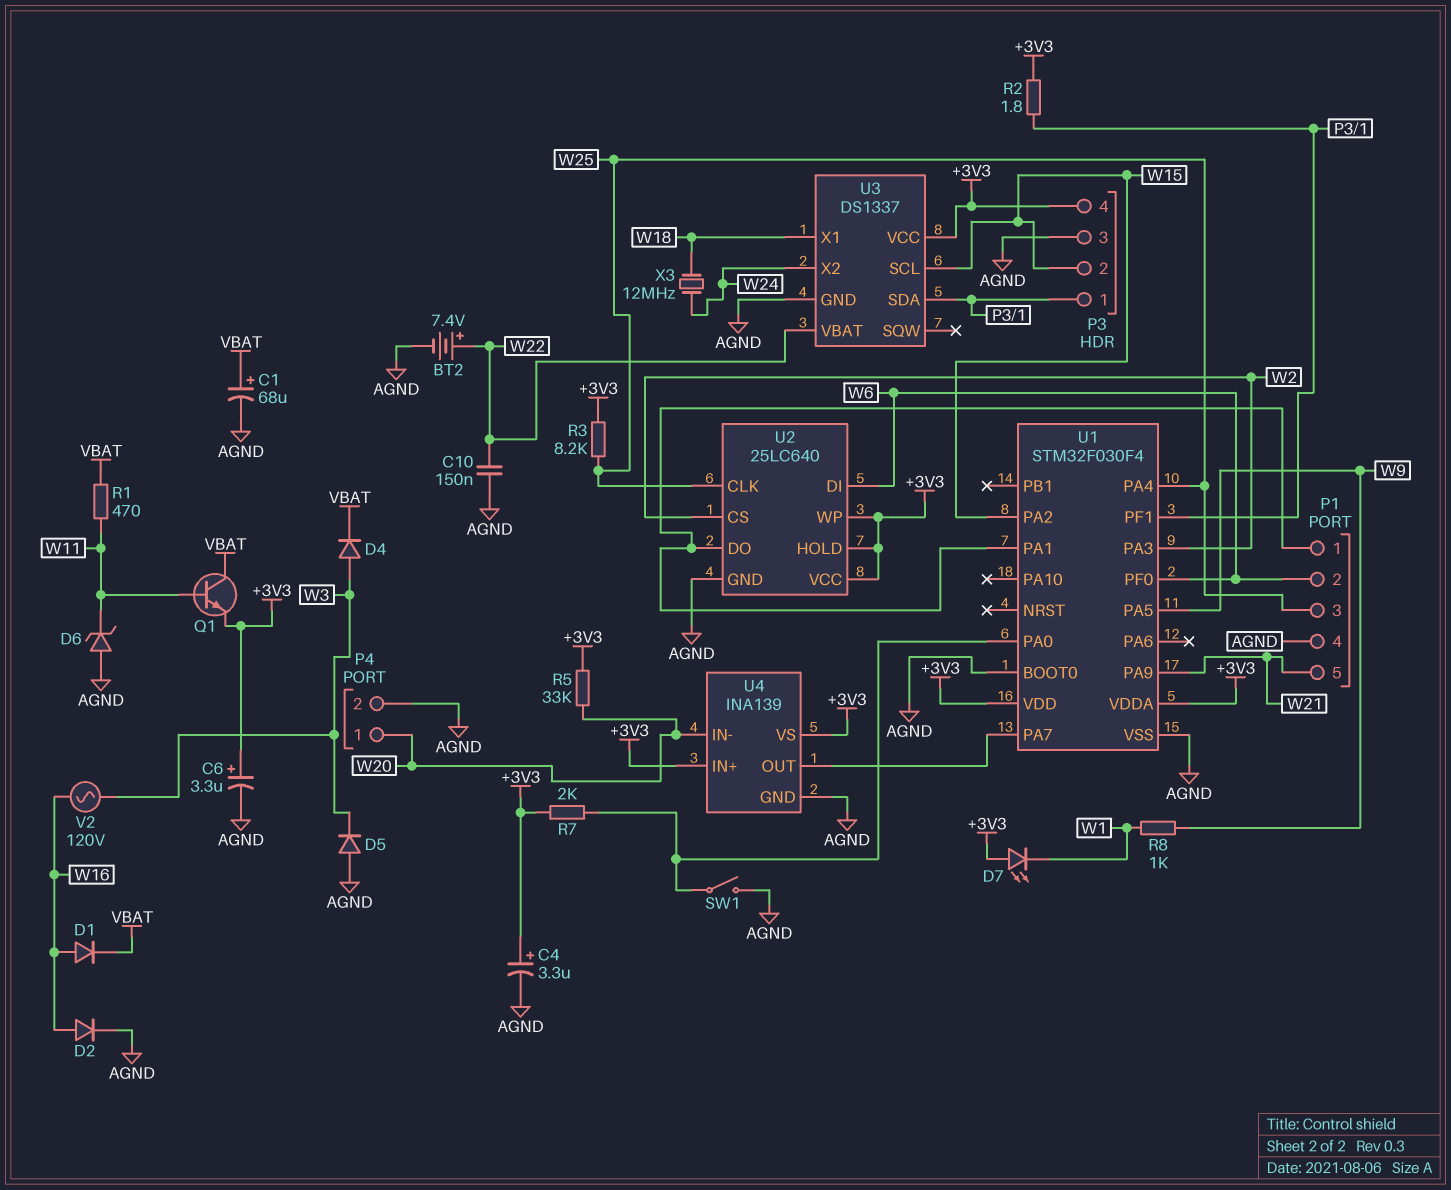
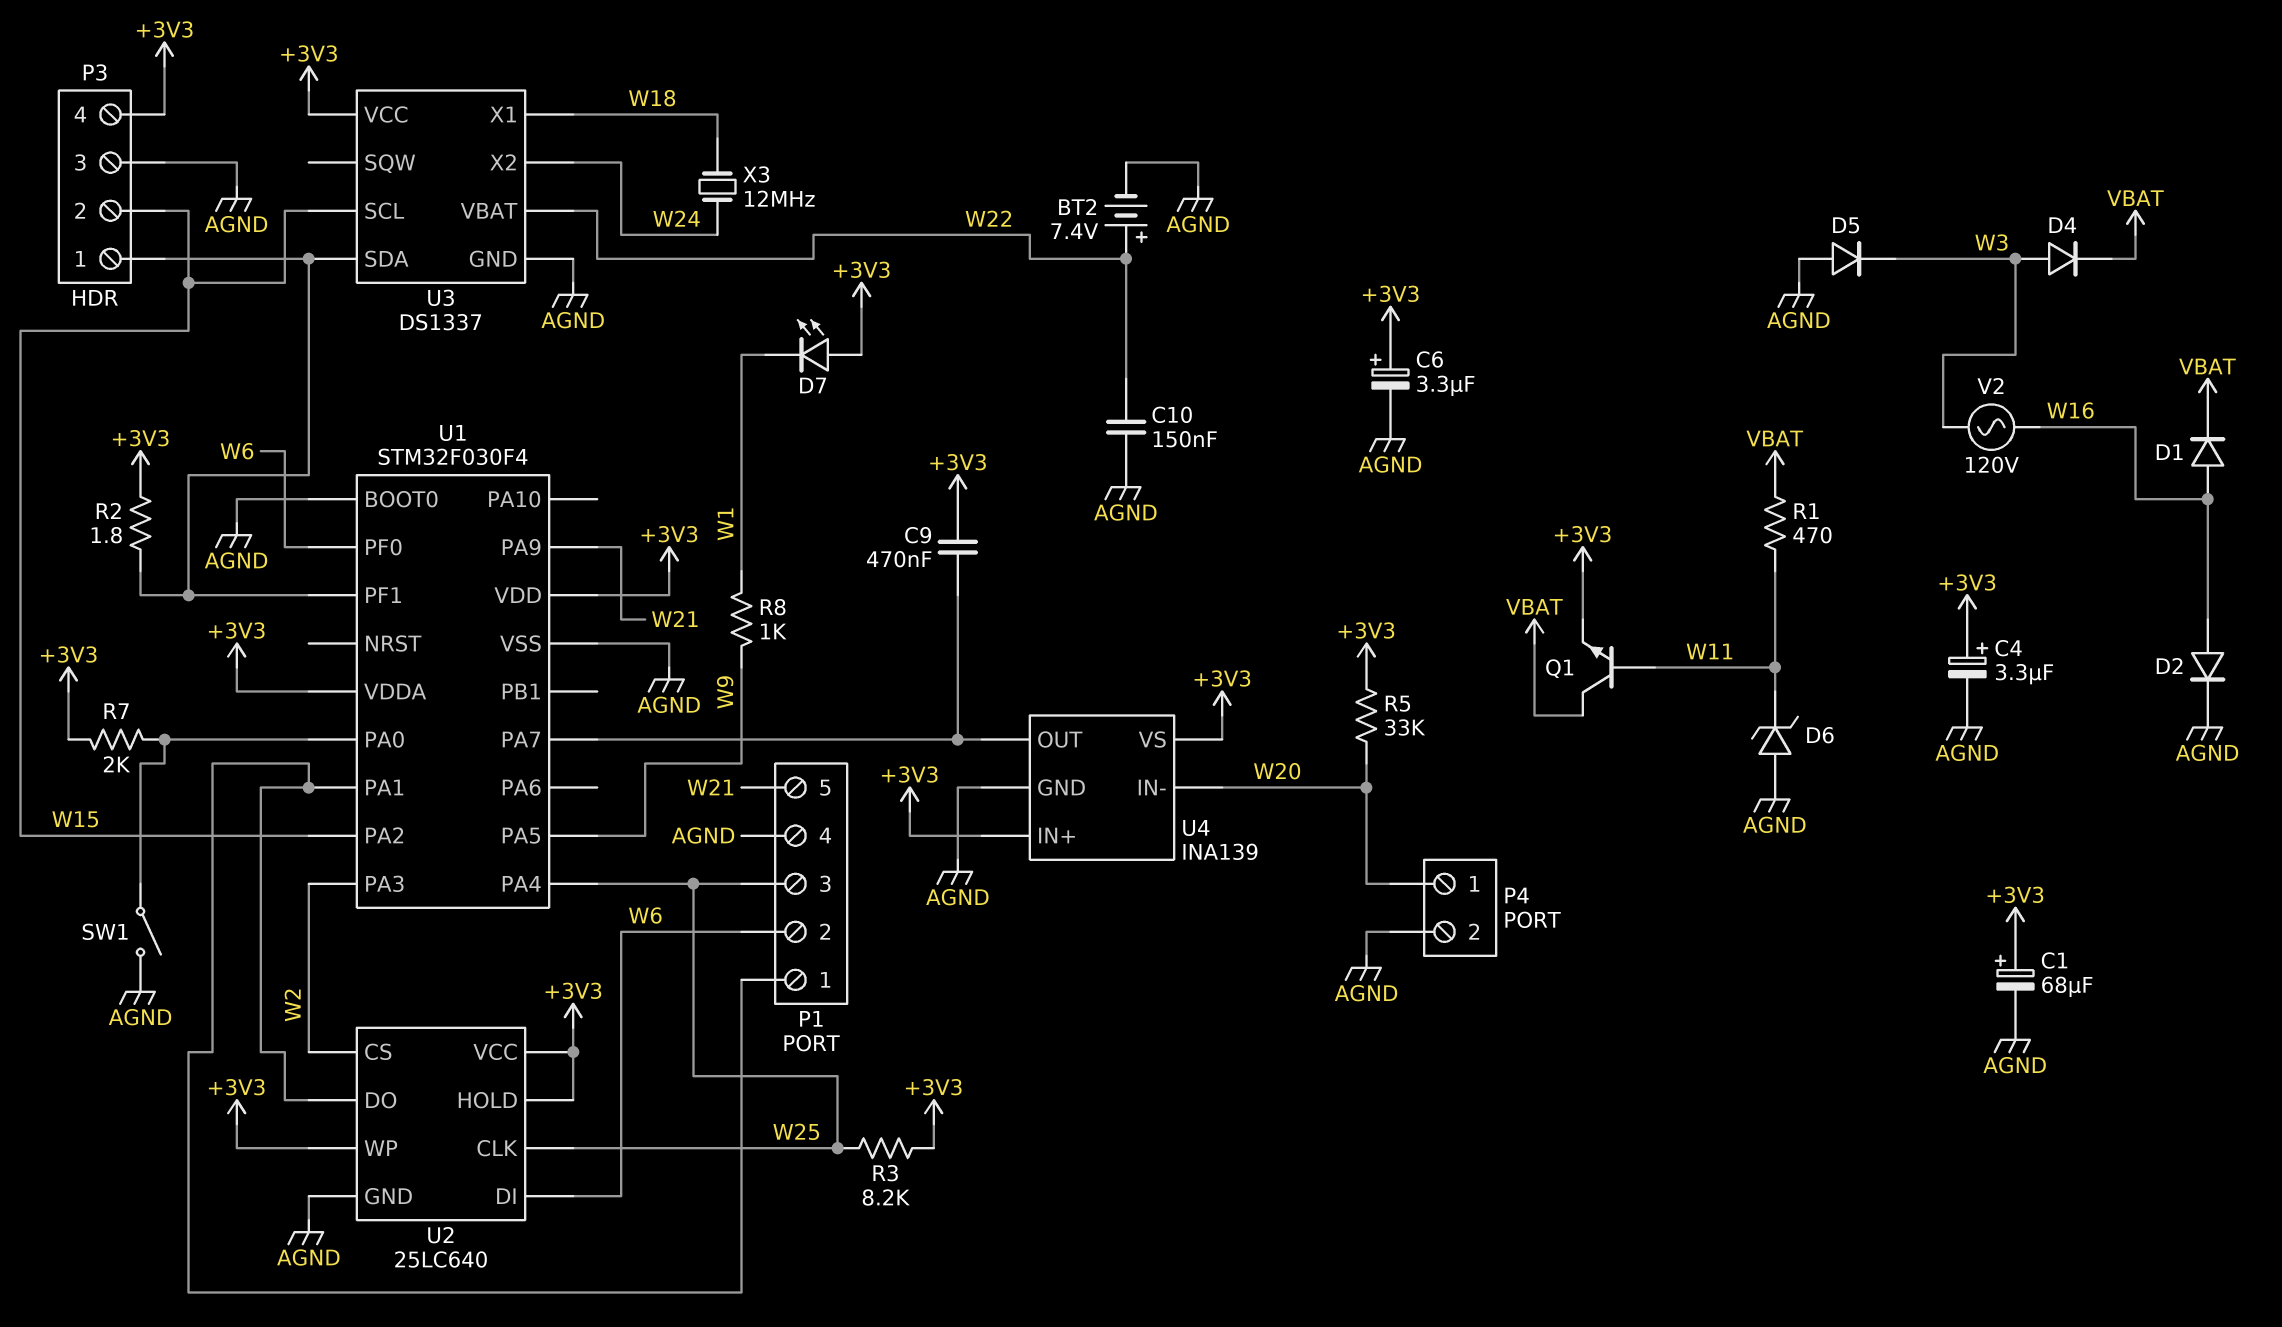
C1: 68uF (plus VBAT, minus AGND) -> 68uF (plus +3V3, minus AGND)
C9: none -> 470nF (+3V3, U1/PA7)

